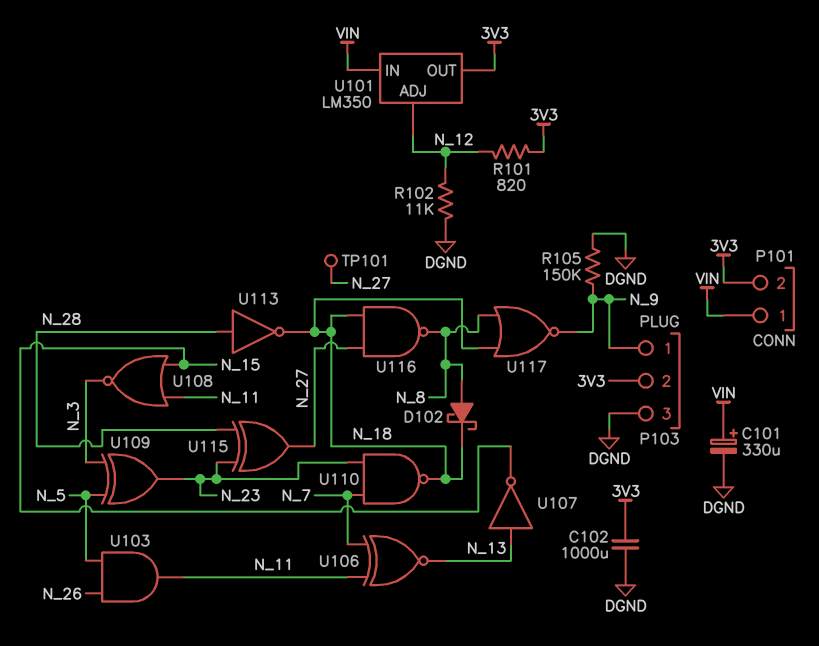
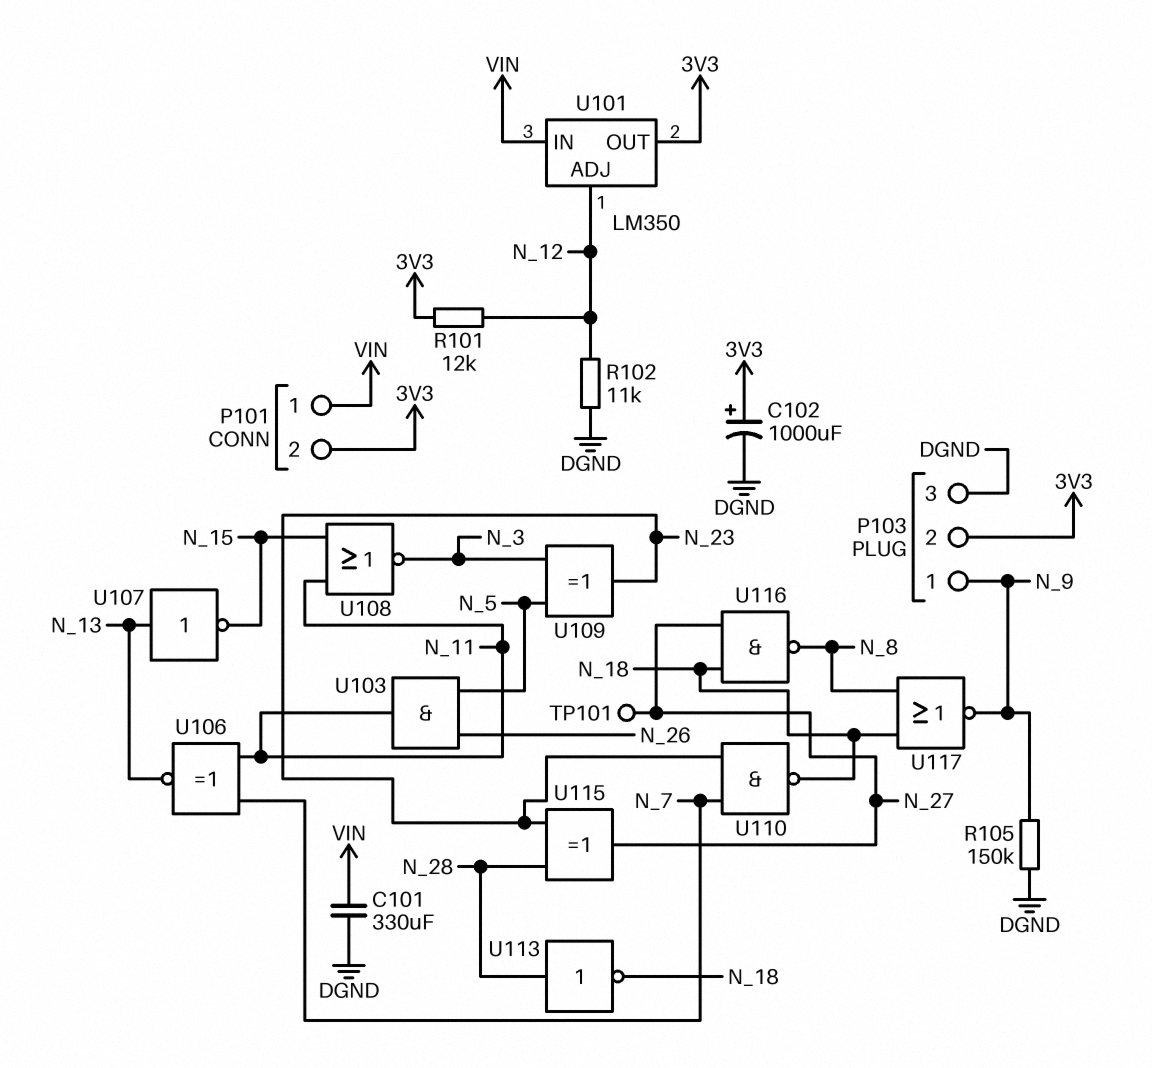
C101: 330uF (plus VIN, minus DGND) -> 330uF (DGND, VIN)
C102: 1000uF (3V3, DGND) -> 1000uF (plus 3V3, minus DGND)
D102: schottky (A N_8, K N_18) -> none
R101: 820 (3V3, N_12) -> 12k (3V3, N_12)

